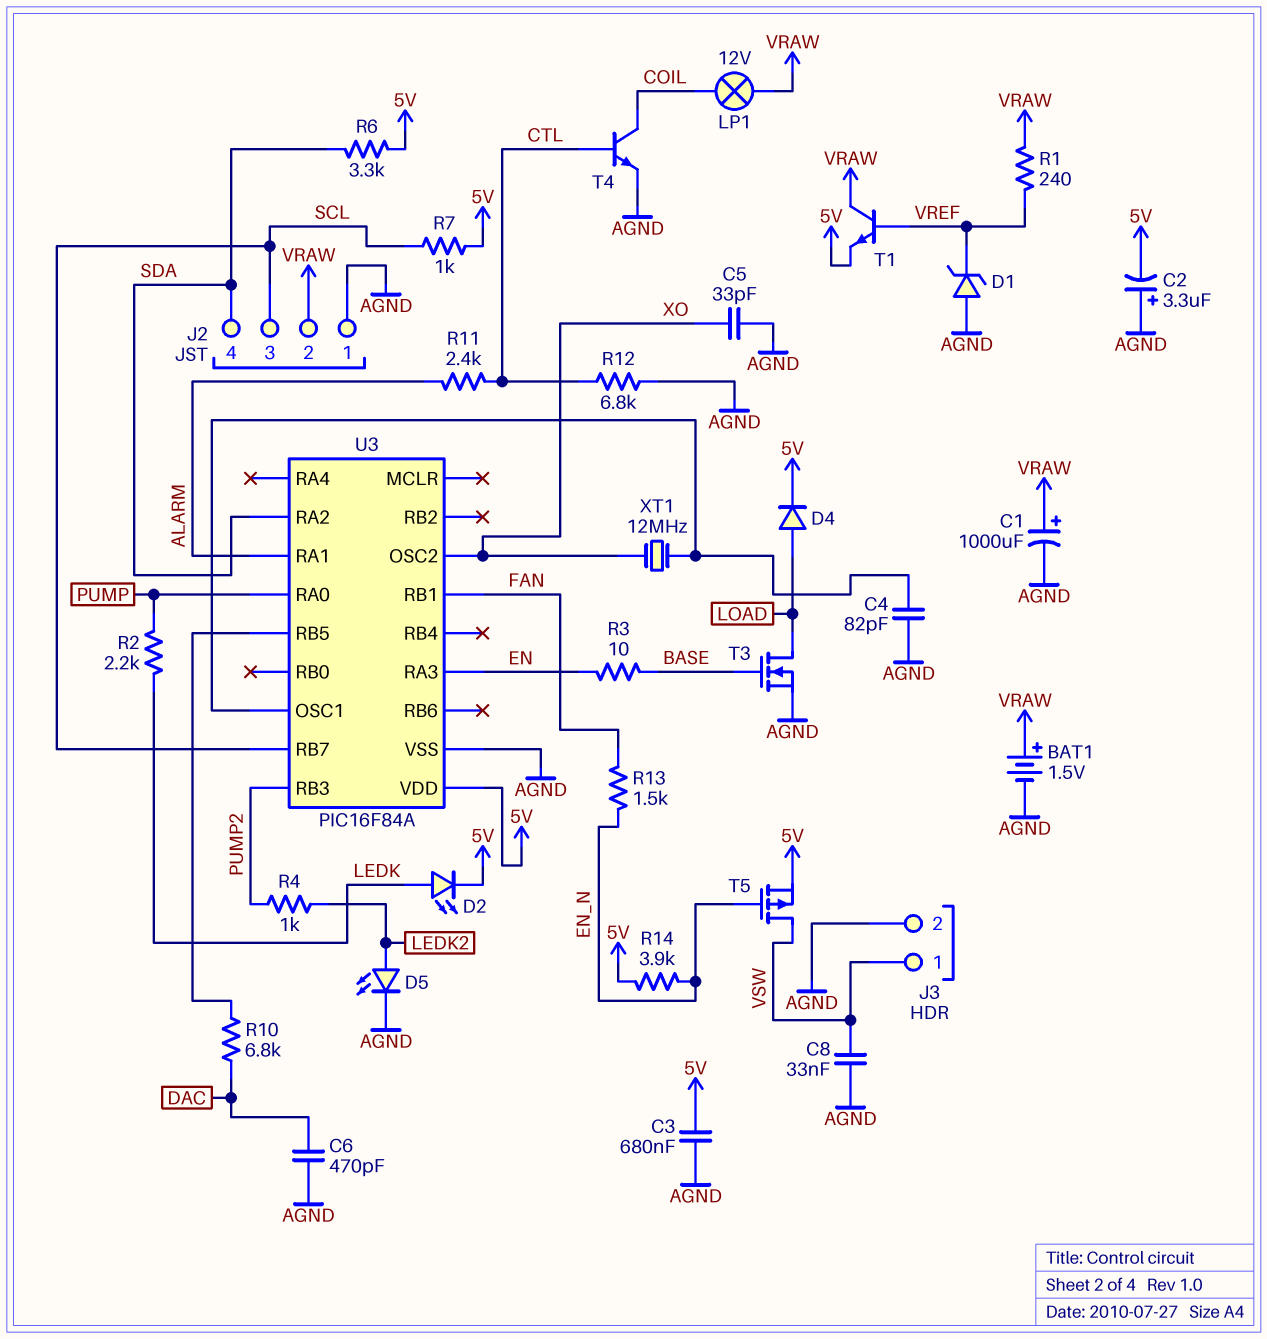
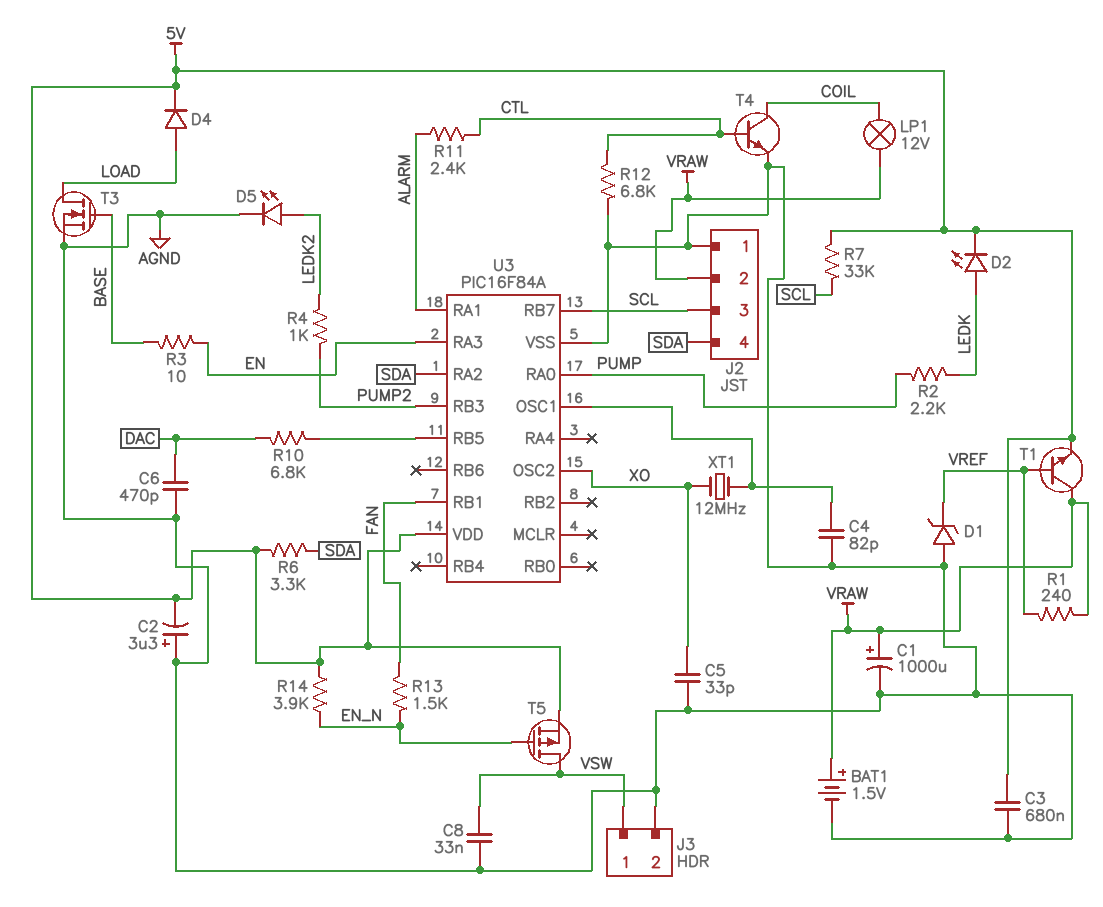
R7: 1k (5V, SCL) -> 33k (5V, SCL)

